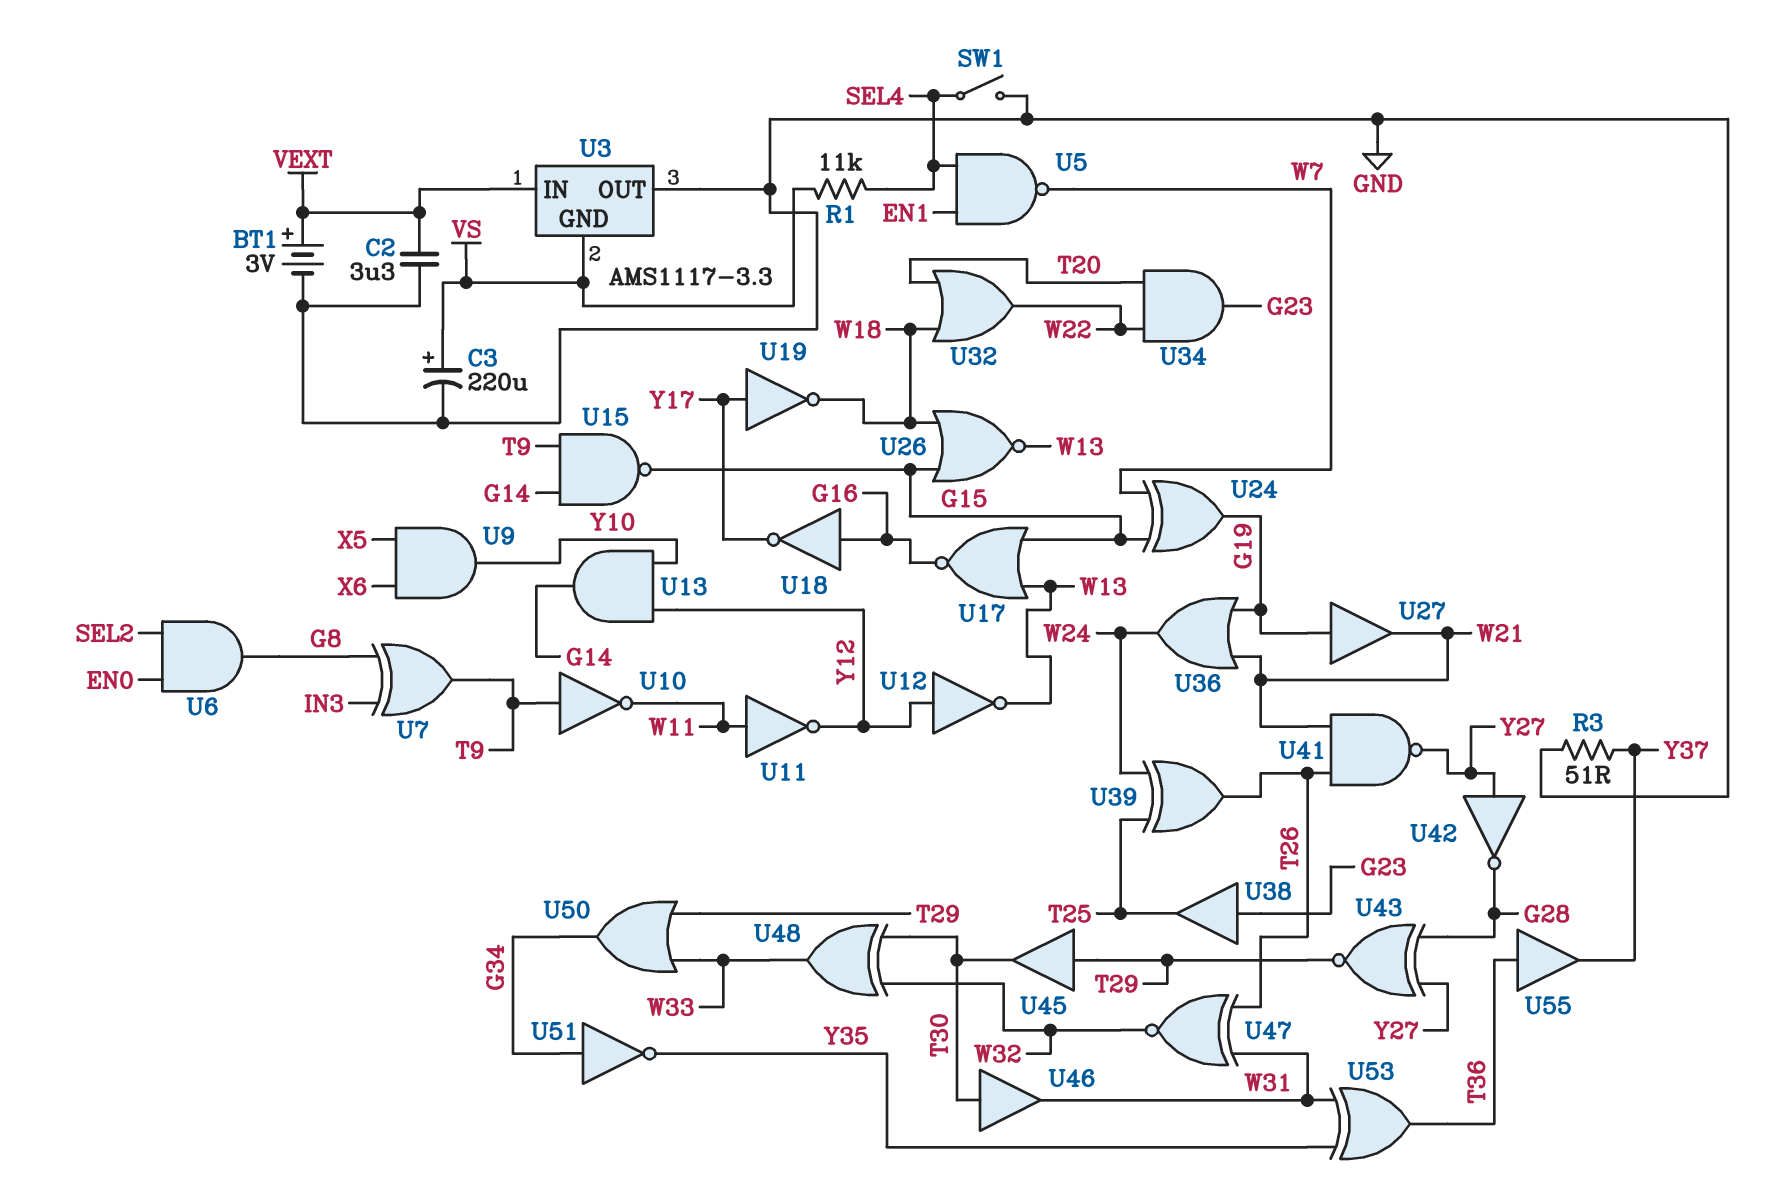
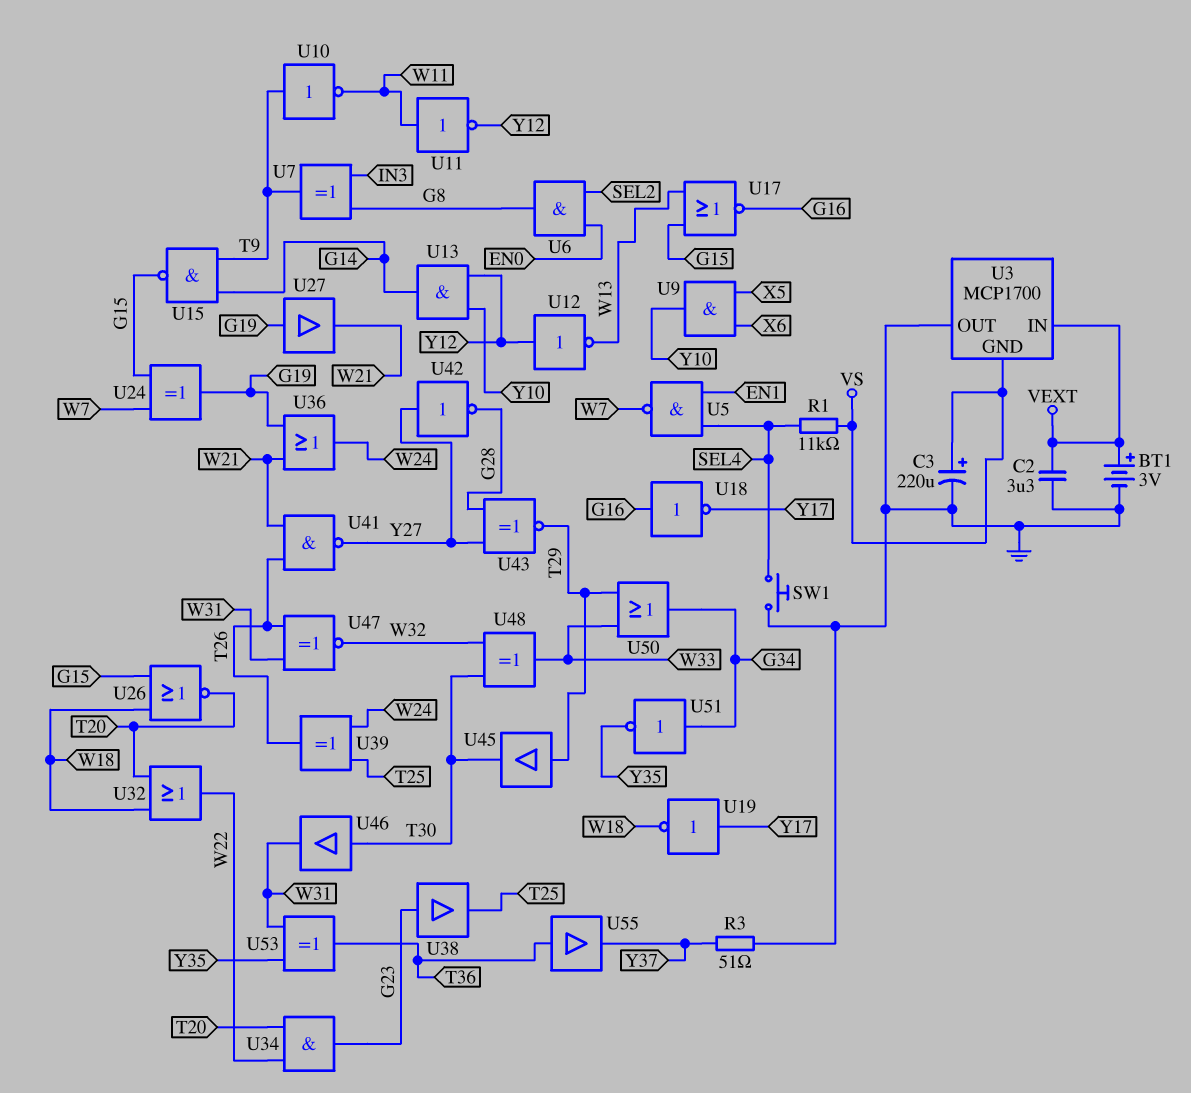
SW1: switch (GND, SEL4) -> button (GND, SEL4)
U3: AMS1117-3.3 -> MCP1700
U26: NOR (in G15, in W18, out W13) -> NOR (in G15, in W18, out T20)

